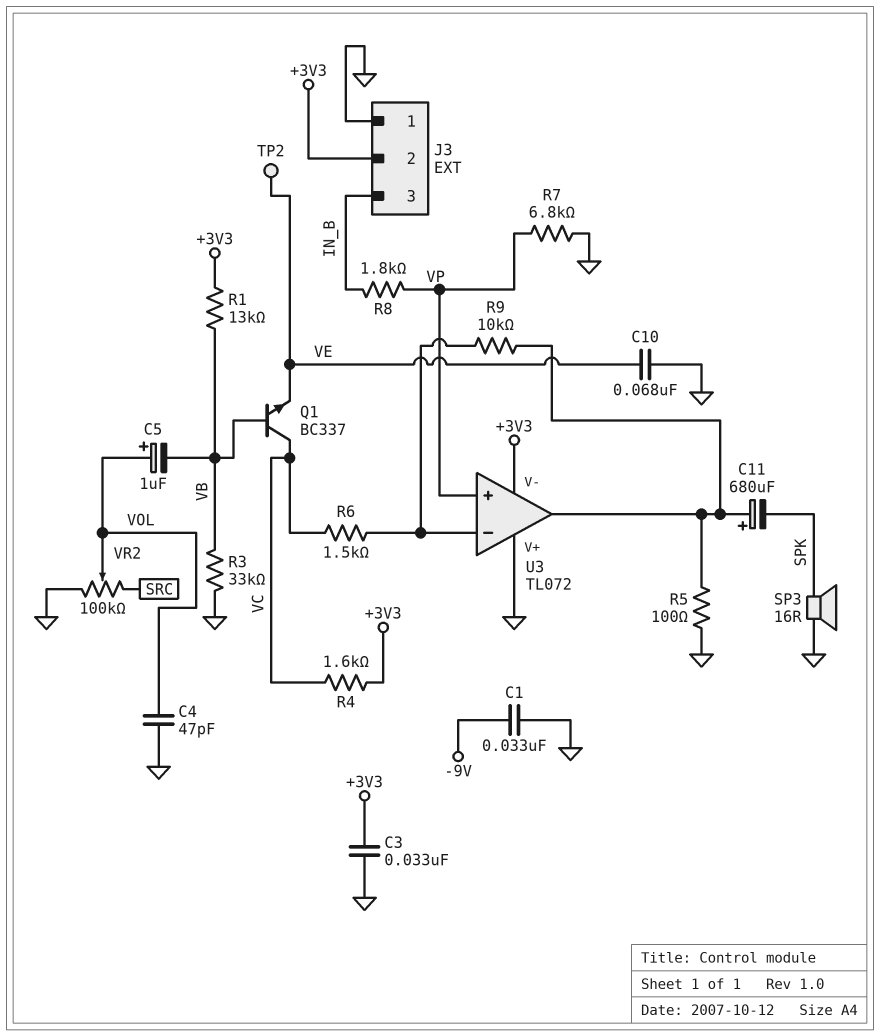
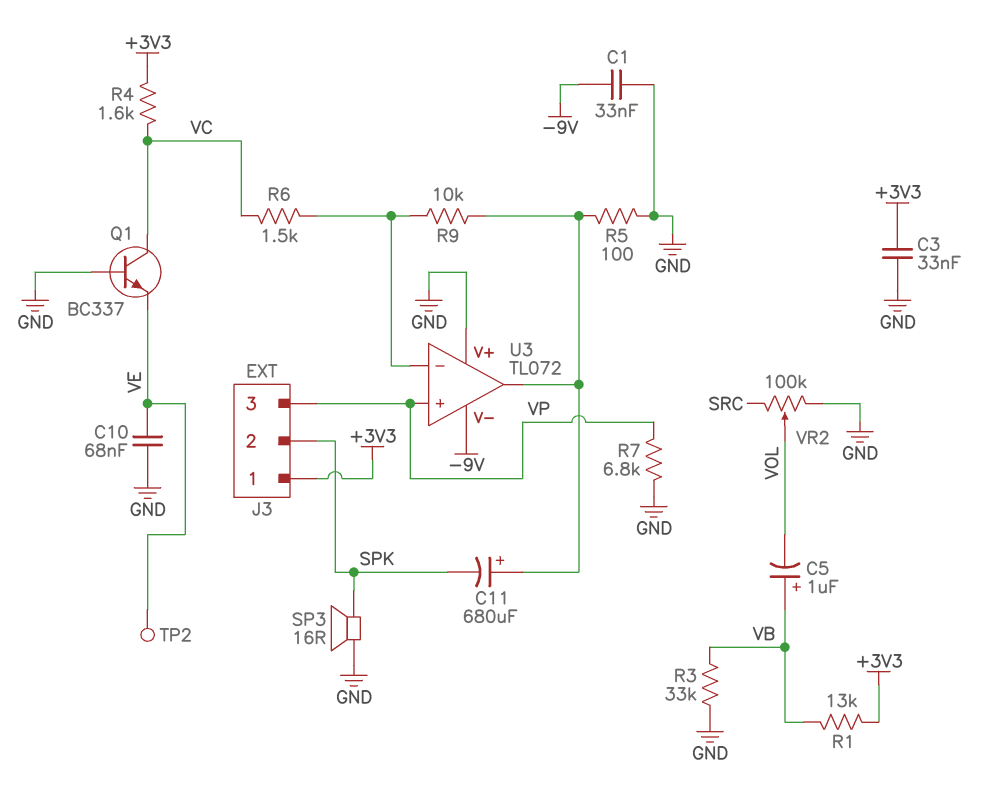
C4: 47pF (GND, VOL) -> none
C5: 1uF (plus VOL, minus VB) -> 1uF (plus VB, minus VOL)
J3 pin 1: GND -> +3V3
J3 pin 2: +3V3 -> SPK
J3 pin 3: IN_B -> VP
Q1: NPN BC337 (B VB, C VC, E VE) -> NPN BC337 (B GND, C VC, E VE)
R8: 1.8k (IN_B, VP) -> none
U3 pin V-: +3V3 -> -9V

